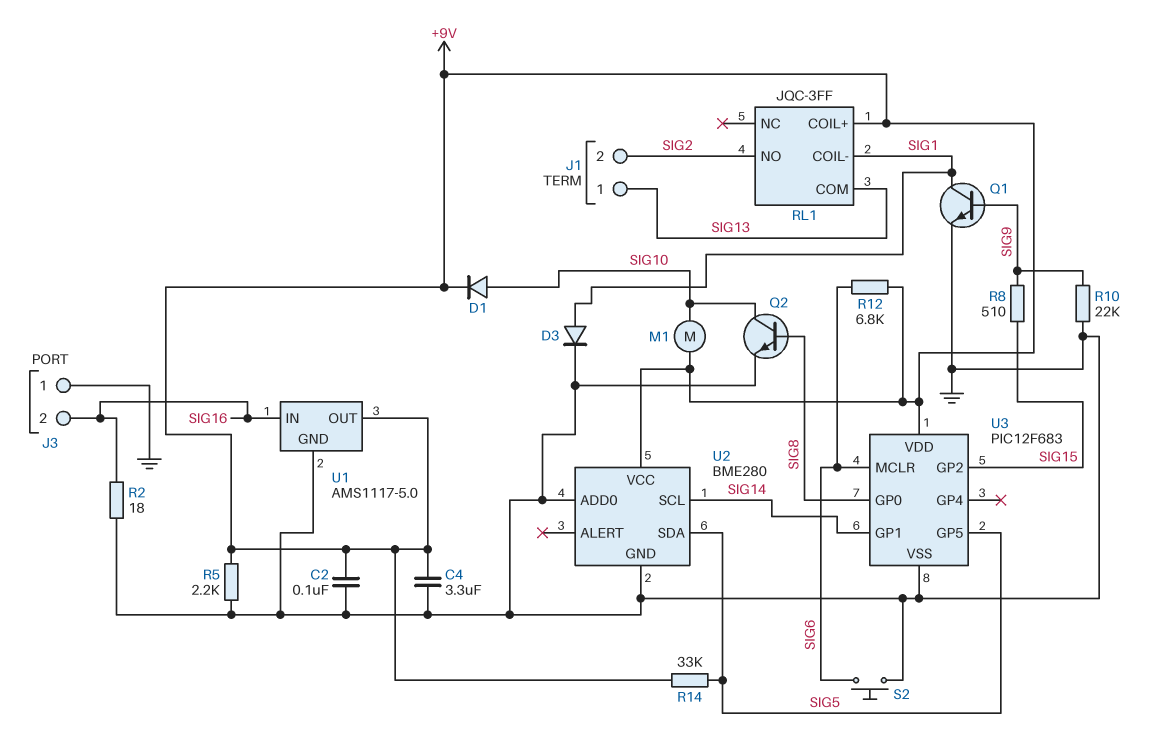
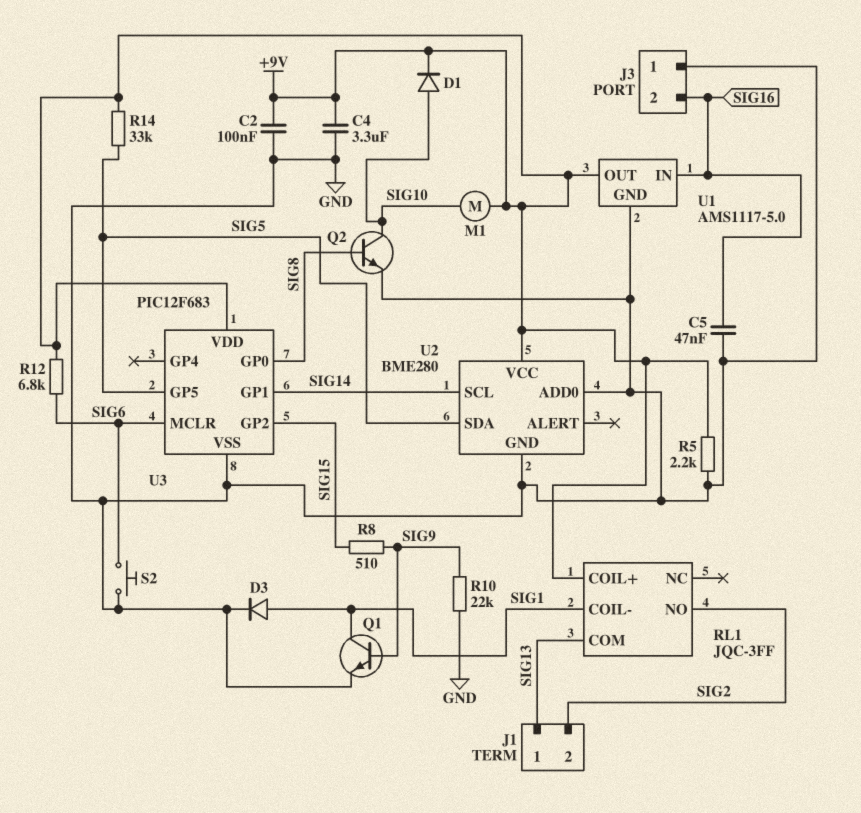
C5: none -> 47nF (GND, SIG16)
R2: 18 (GND, SIG16) -> none

